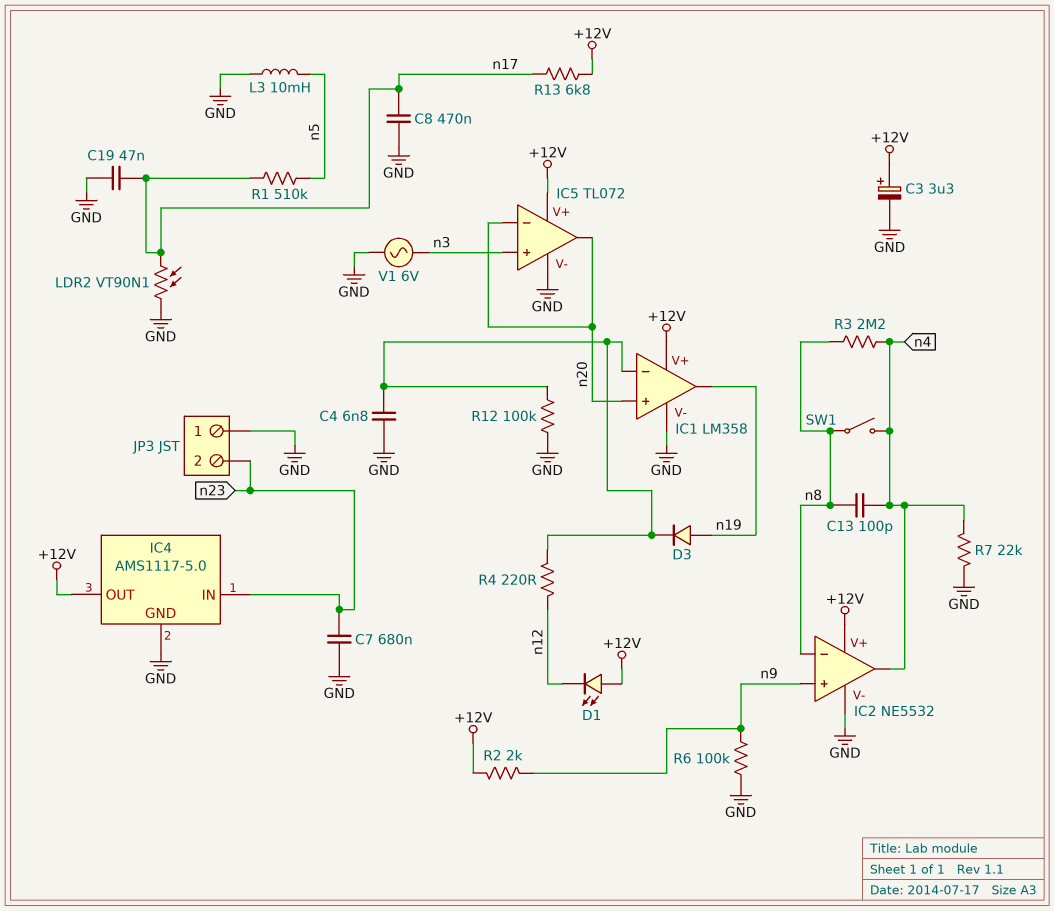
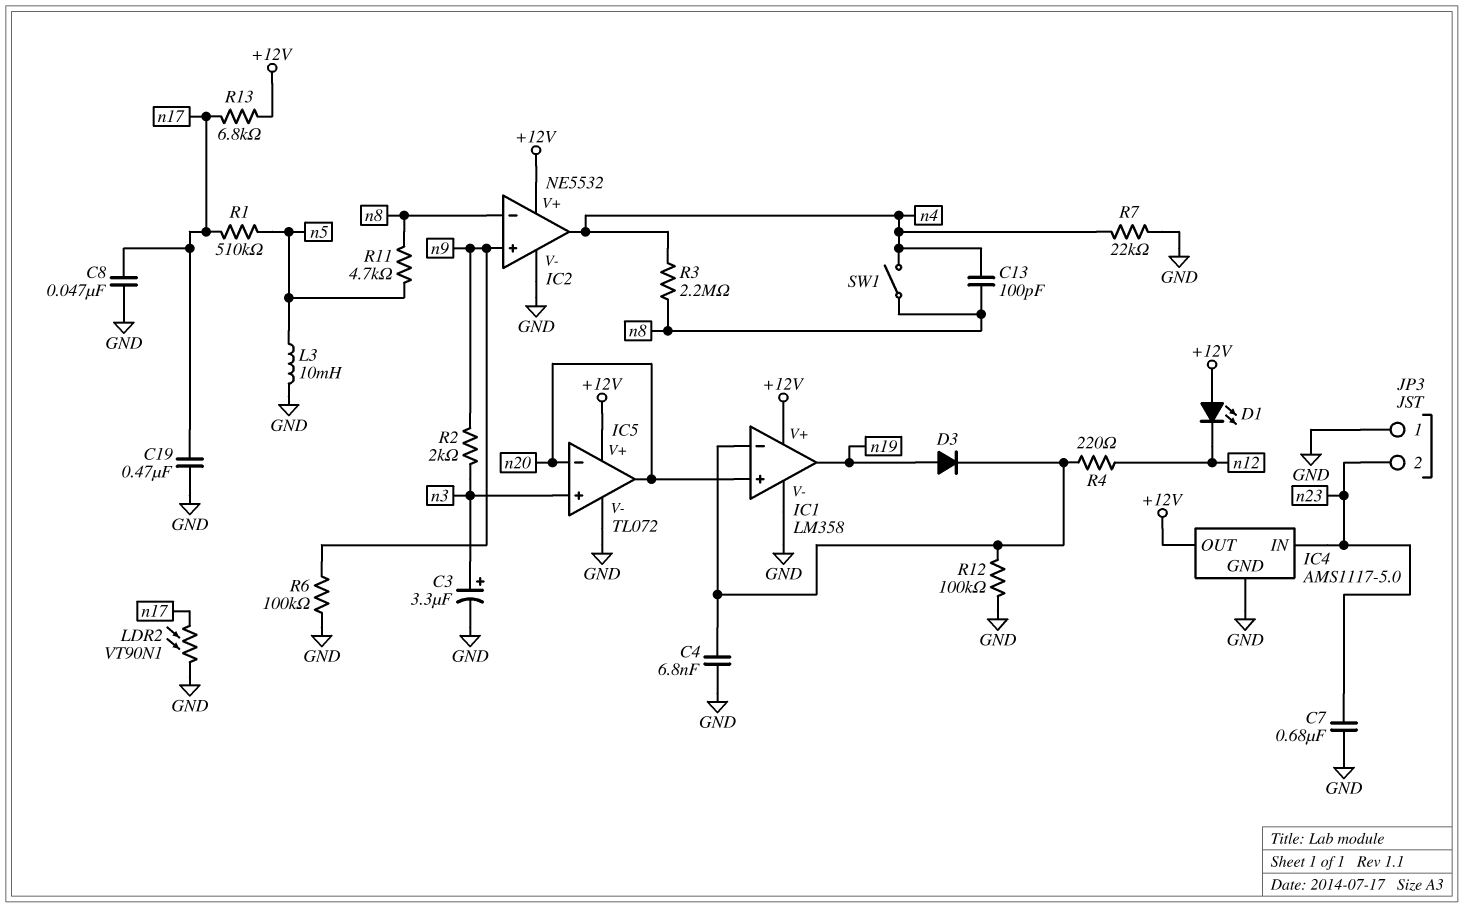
C3: 3.3uF (plus +12V, minus GND) -> 3.3uF (plus n3, minus GND)
C8: 470nF (GND, n17) -> 47nF (GND, n17)
C19: 47nF (GND, n17) -> 470nF (GND, n17)
R2: 2k (+12V, n9) -> 2k (n3, n9)
R11: none -> 4.7k (n5, n8)
V1: AC 6V (GND, n3) -> none

